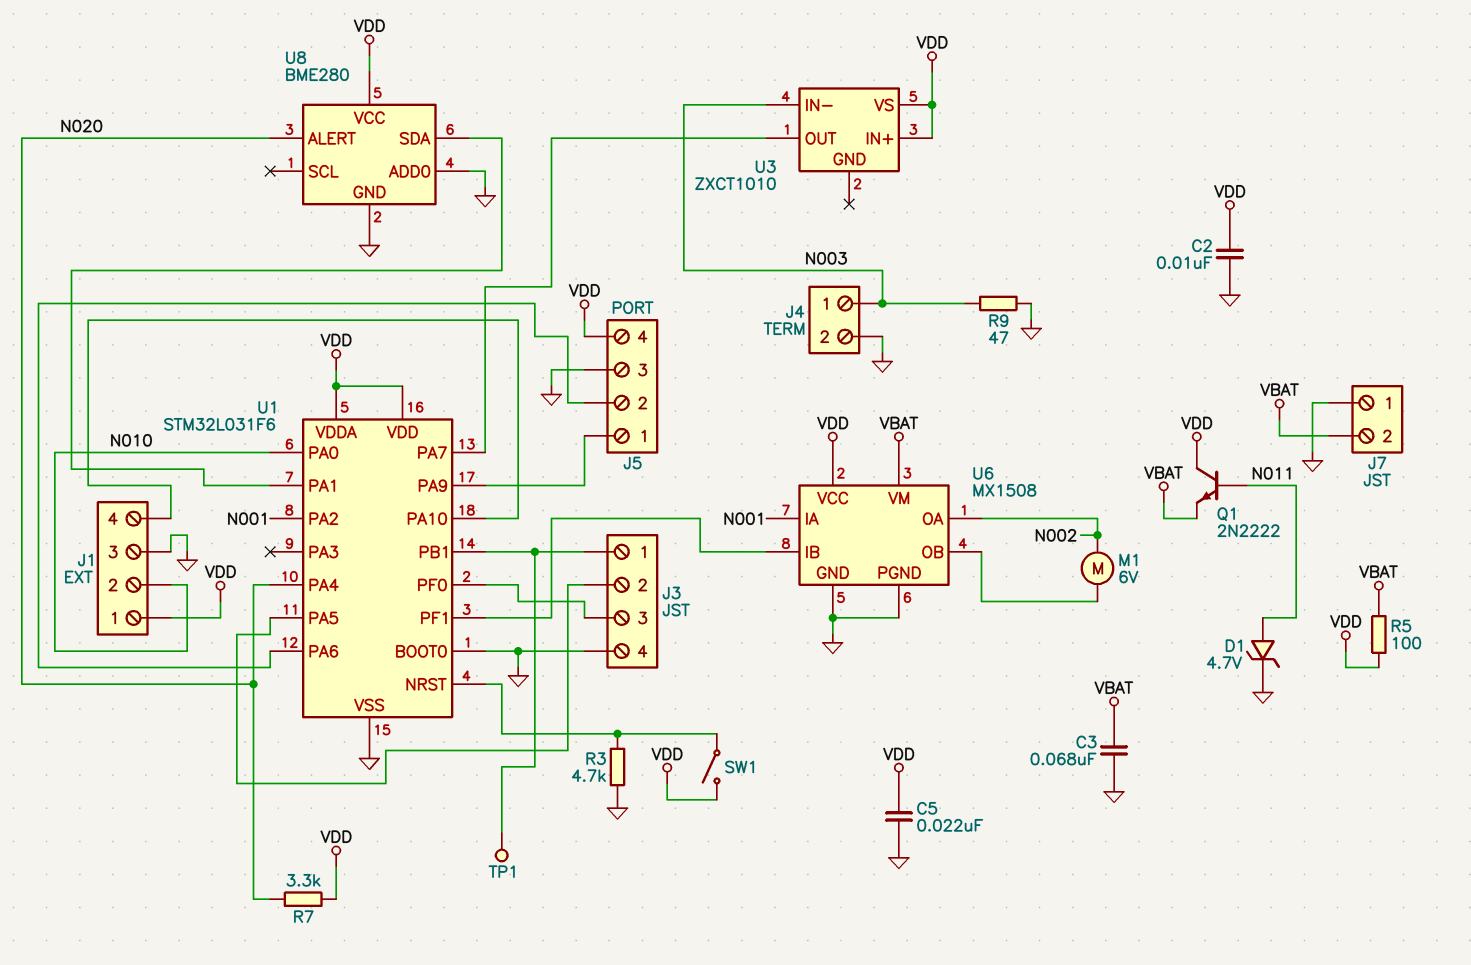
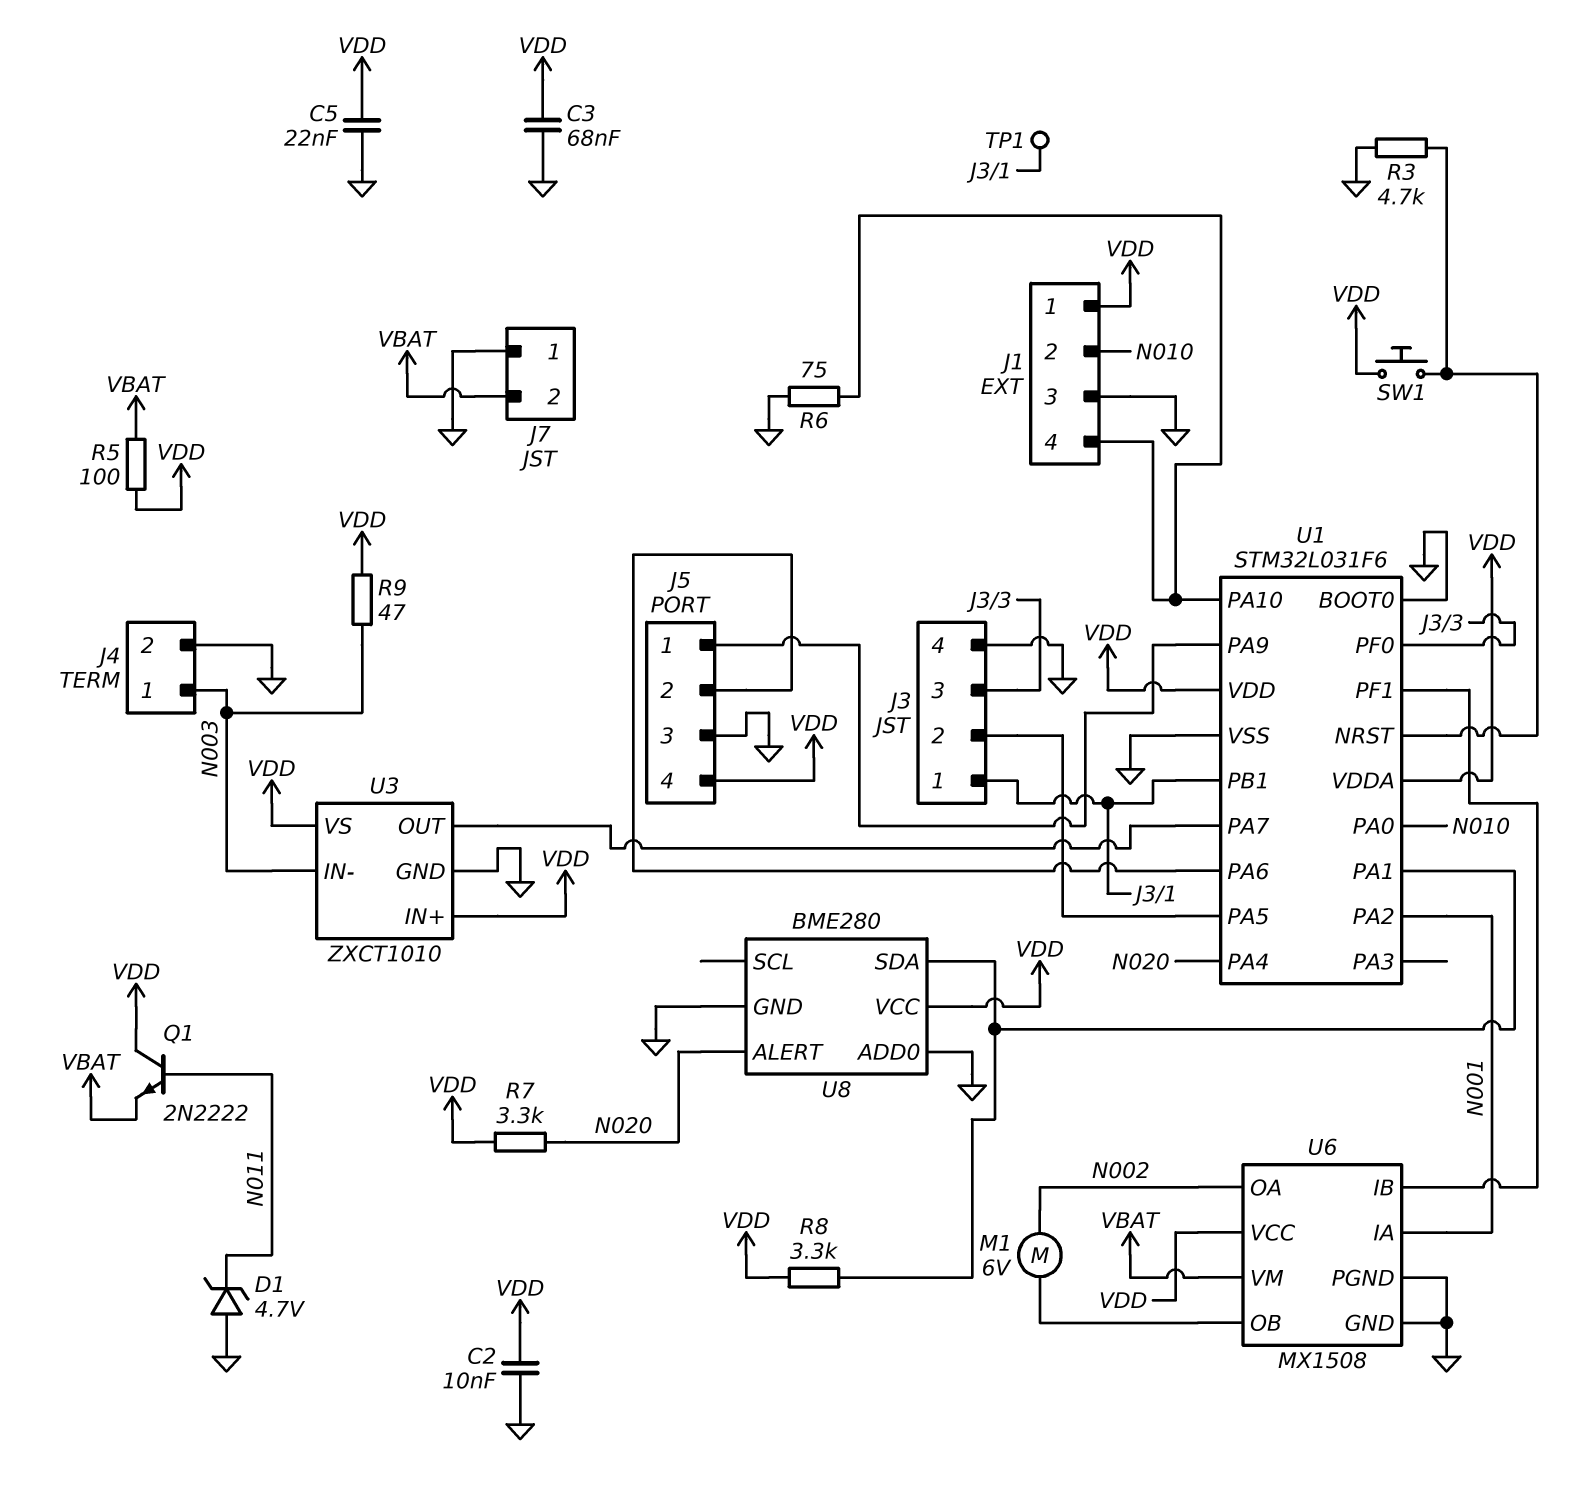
C3: 68nF (GND, VBAT) -> 68nF (GND, VDD)
D1: zener 4.7V (A N011, K GND) -> zener 4.7V (A GND, K N011)
R6: none -> 75 (GND, J1/4)
R8: none -> 3.3k (U1/PA1, VDD)
R9: 47 (GND, N003) -> 47 (N003, VDD)
SW1: switch (U1/NRST, VDD) -> button (U1/NRST, VDD)
U3 pin GND: none -> GND

